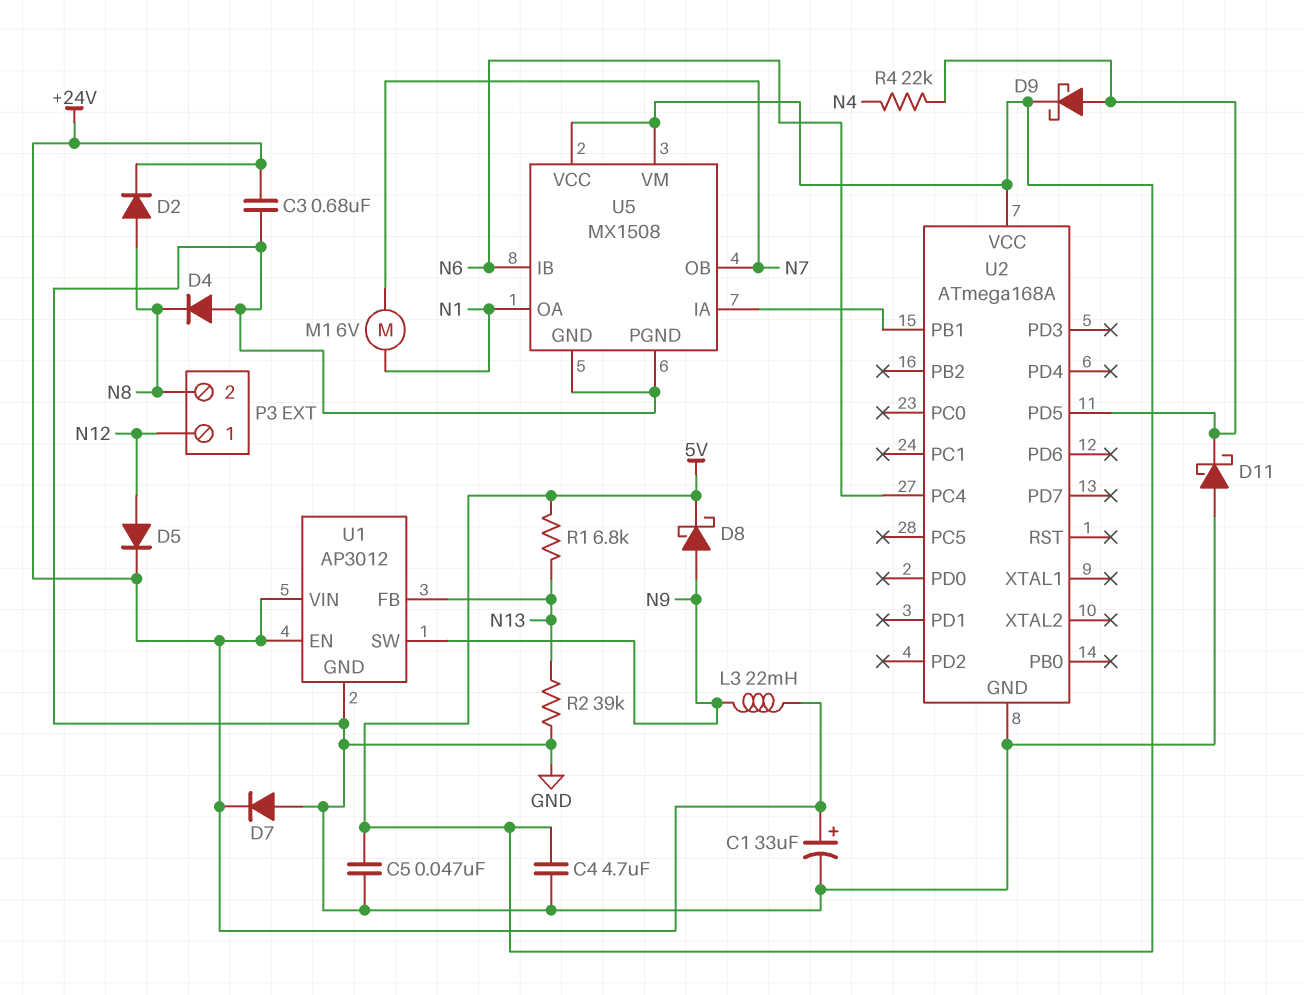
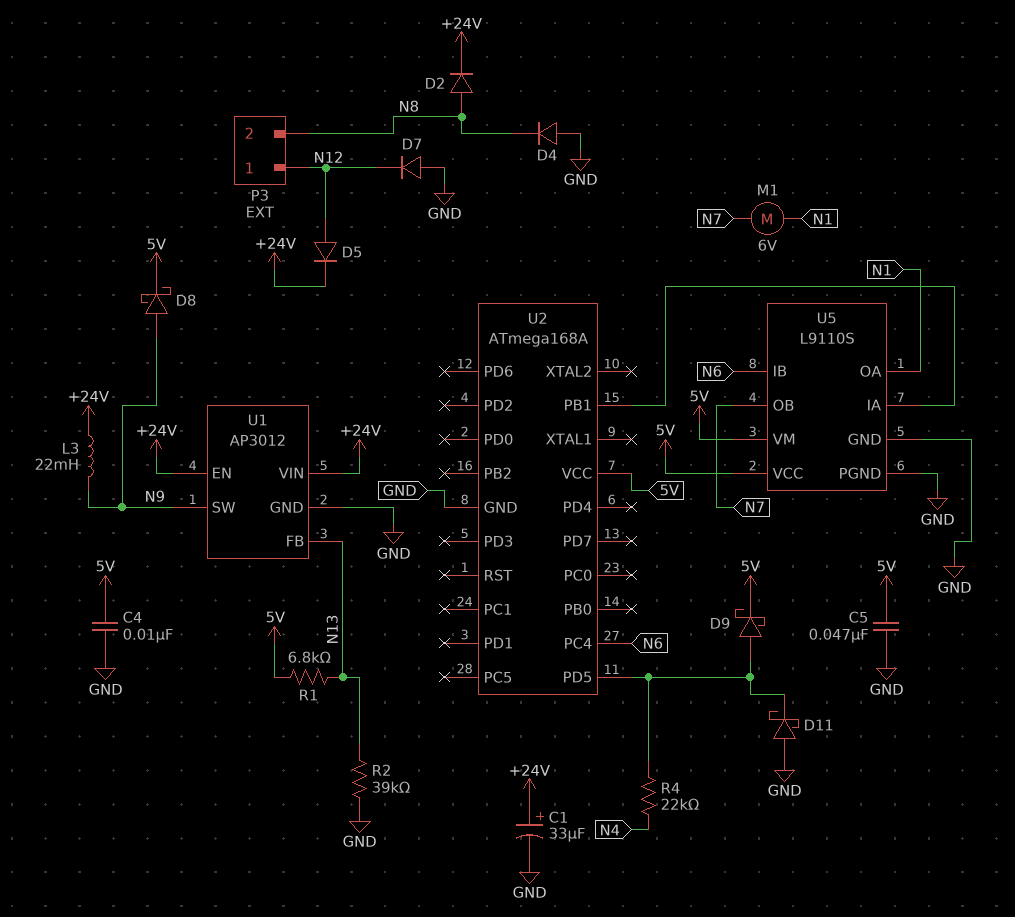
C3: 680nF (+24V, GND) -> none
C4: 4.7uF (5V, GND) -> 10nF (5V, GND)
D7: diode (A GND, K +24V) -> diode (A GND, K N12)
U5: MX1508 -> L9110S

